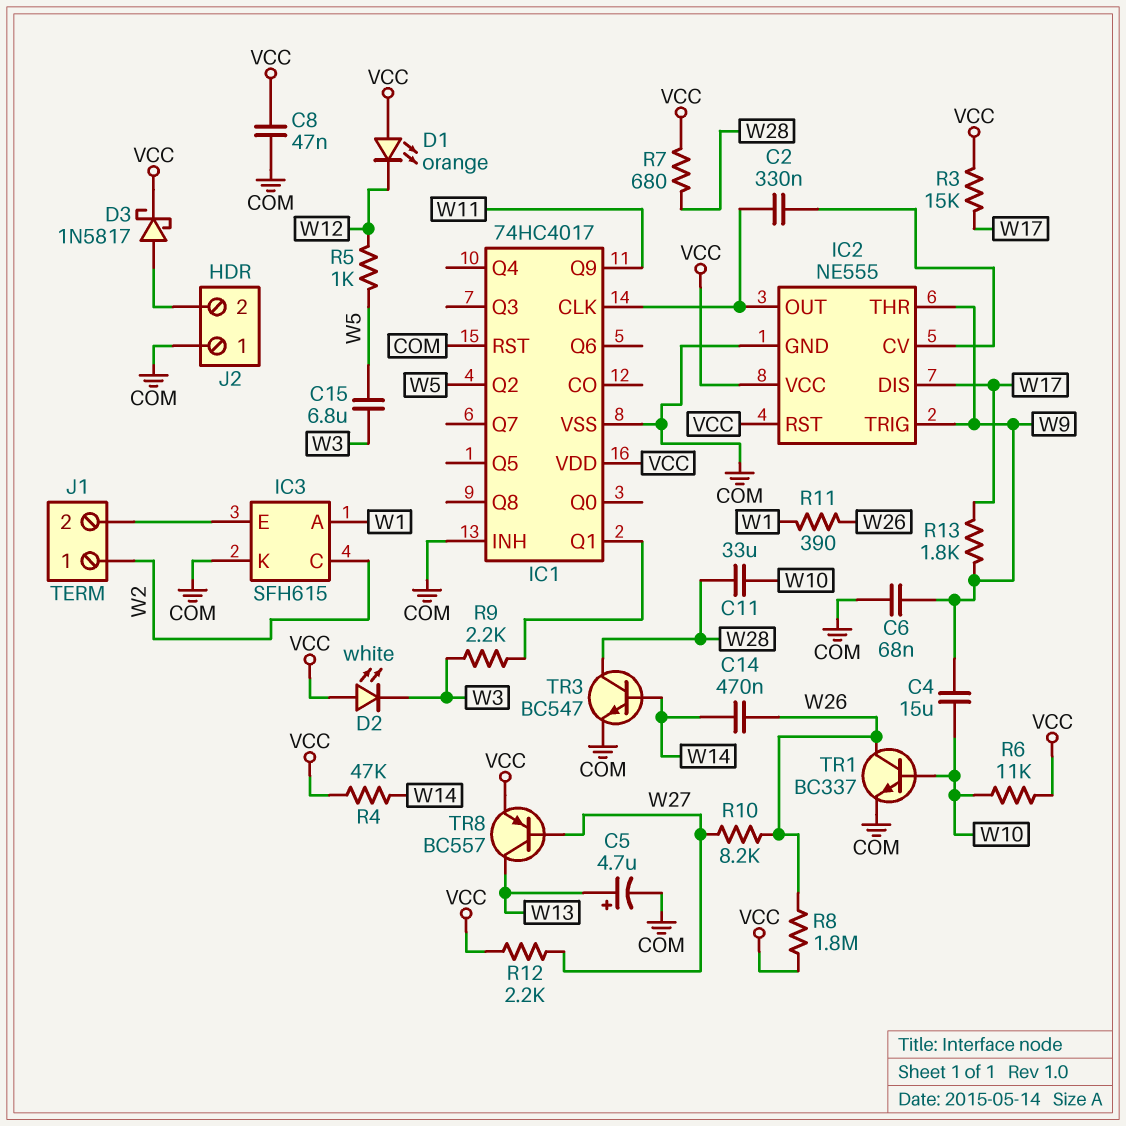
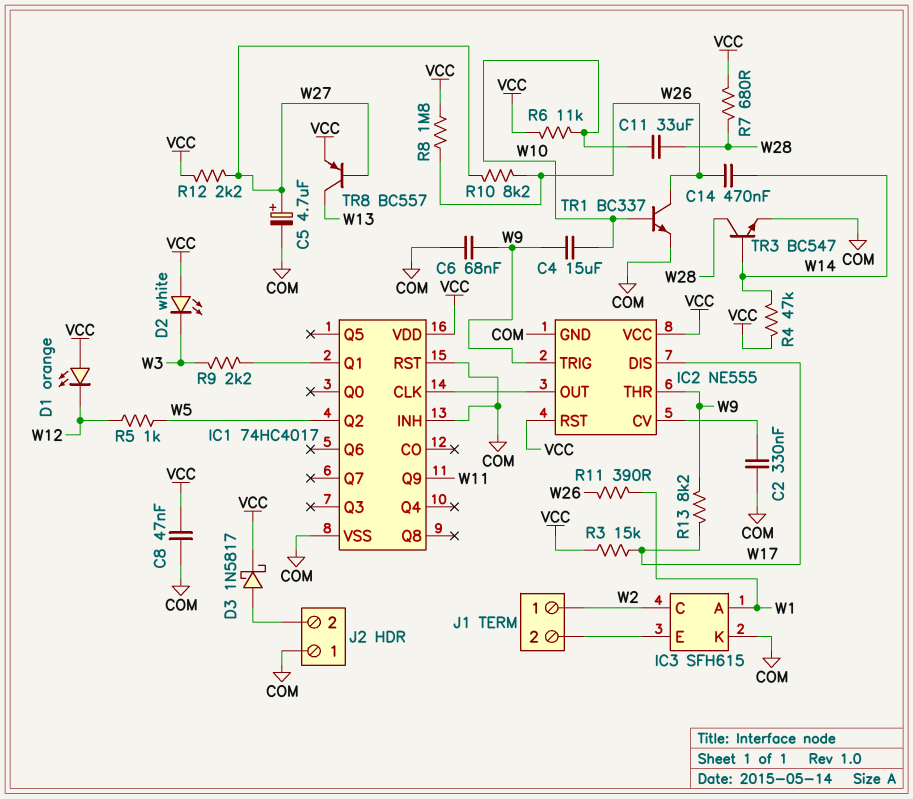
C2: 330nF (IC1/CLK, IC2/CV) -> 330nF (COM, IC2/CV)
C5: 4.7uF (plus W13, minus COM) -> 4.7uF (plus W27, minus COM)
C15: 6.8uF (W3, W5) -> none
R13: 1.8k (W9, W17) -> 8.2k (W9, W17)

